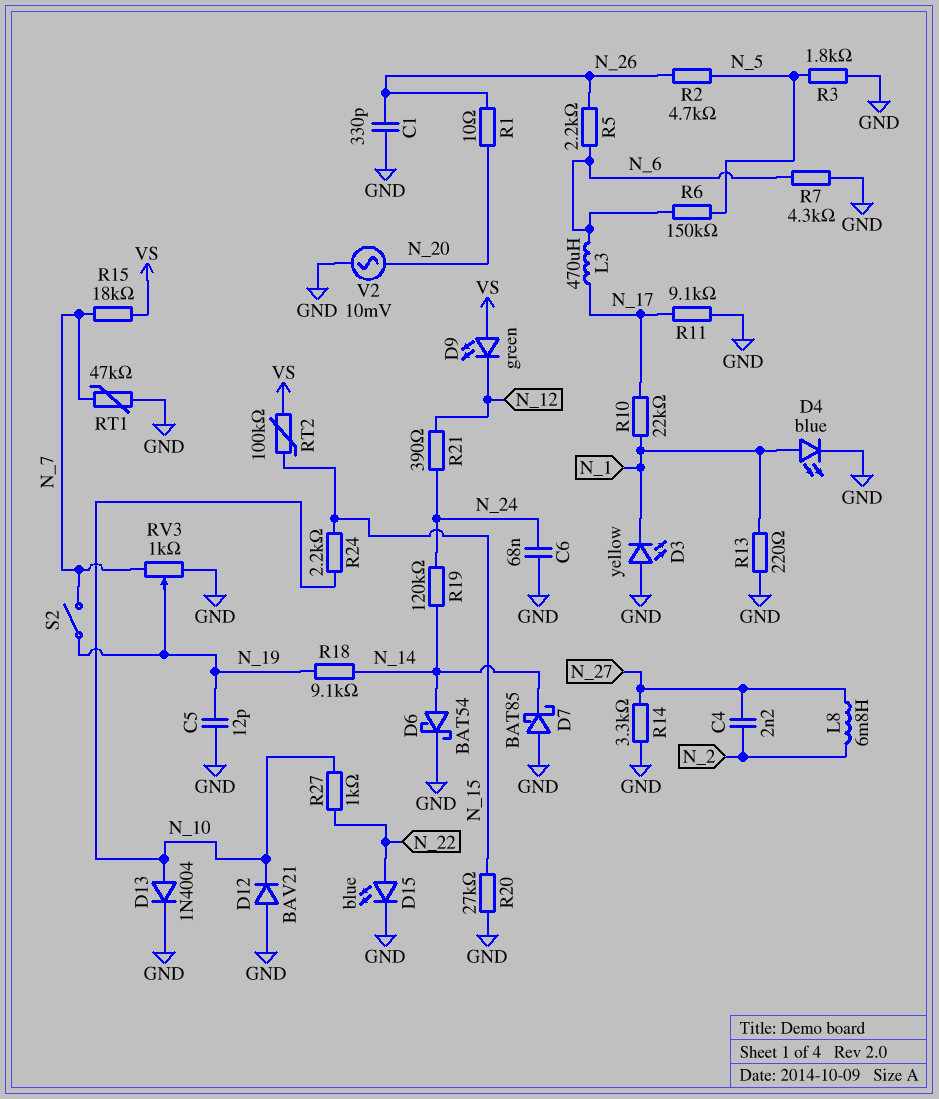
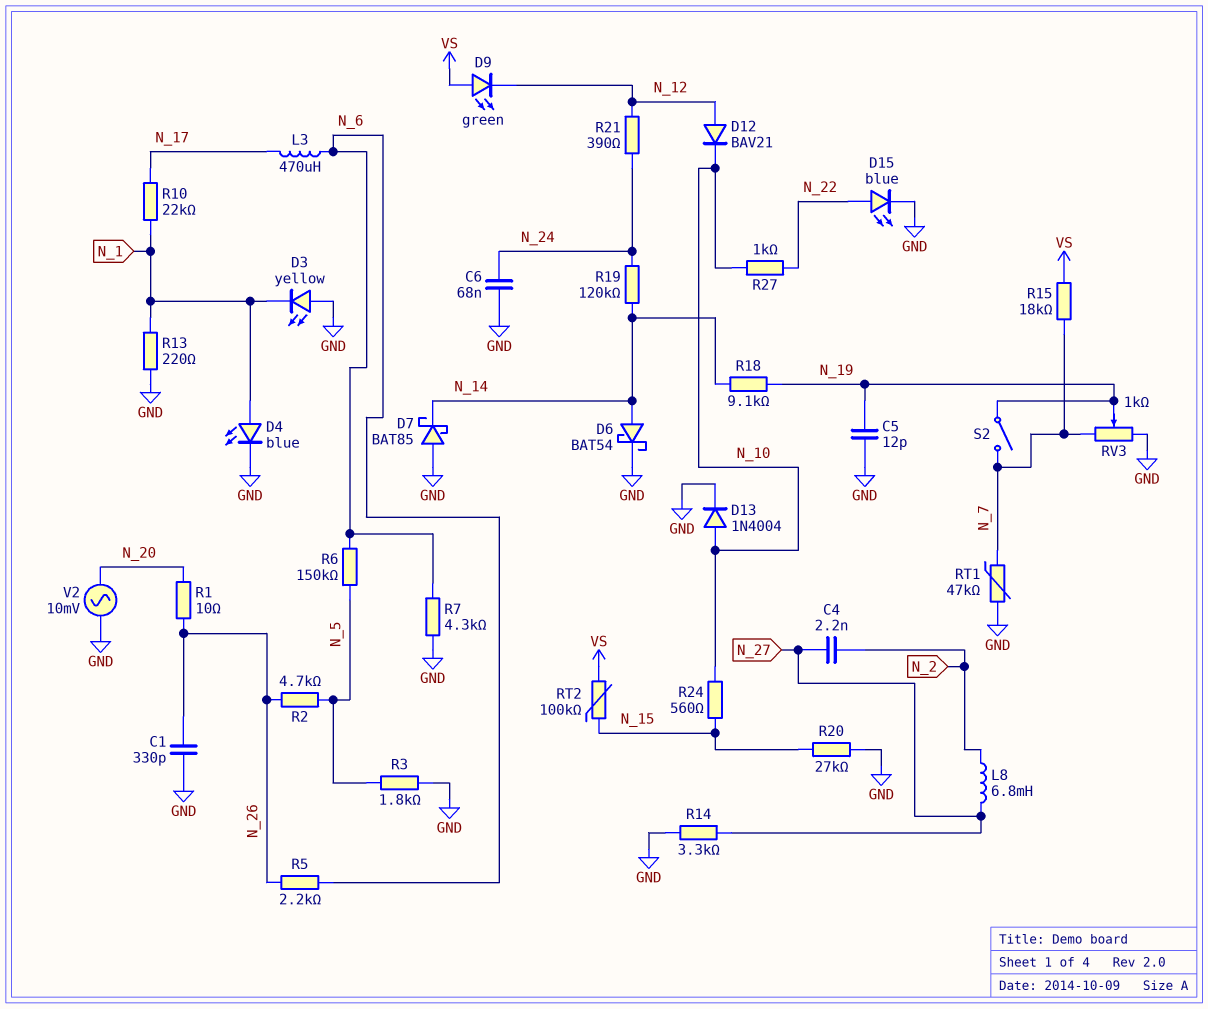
D12: diode BAV21 (A GND, K N_10) -> diode BAV21 (A N_12, K N_10)
R11: 9.1k (GND, N_17) -> none
R24: 2.2k (N_10, N_15) -> 560 (N_10, N_15)

